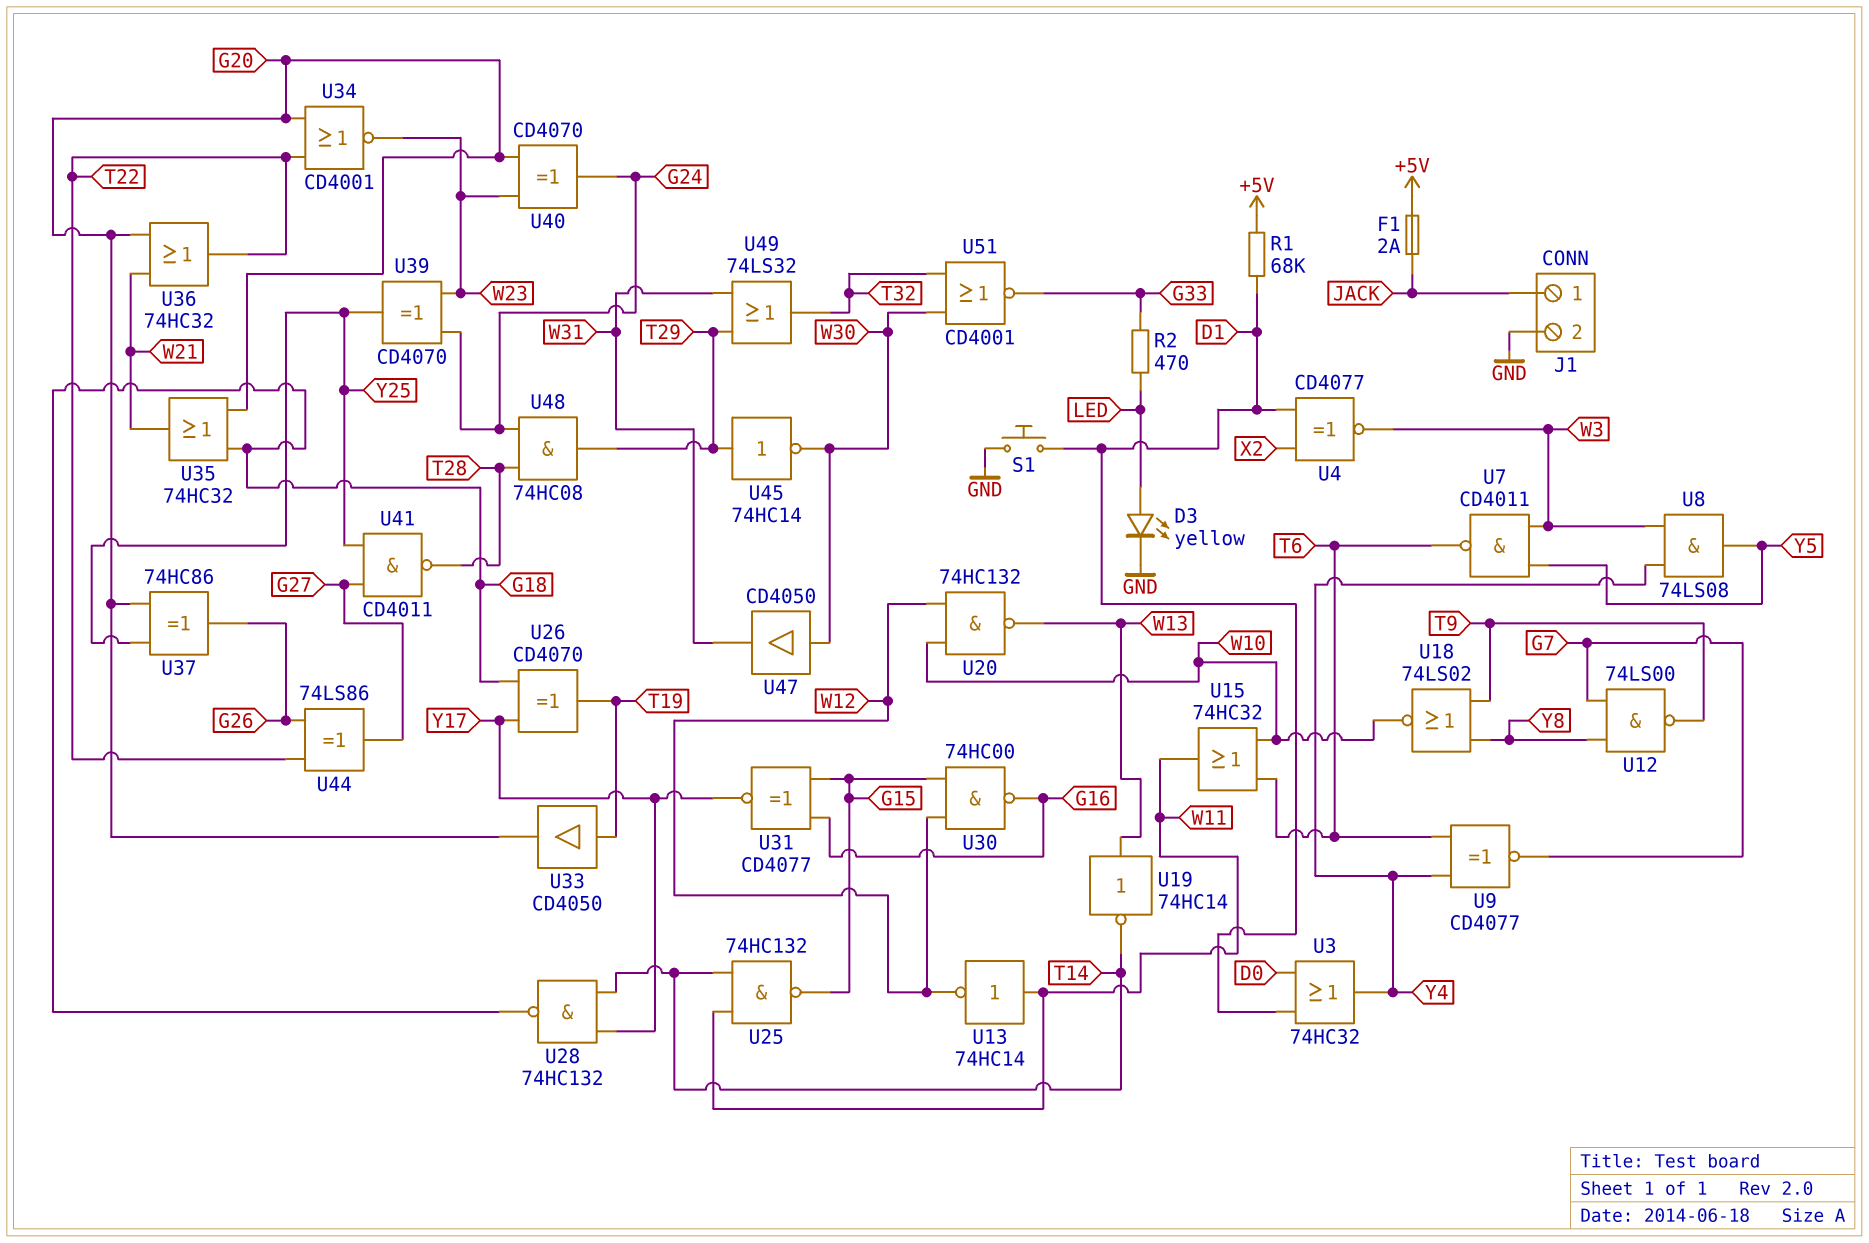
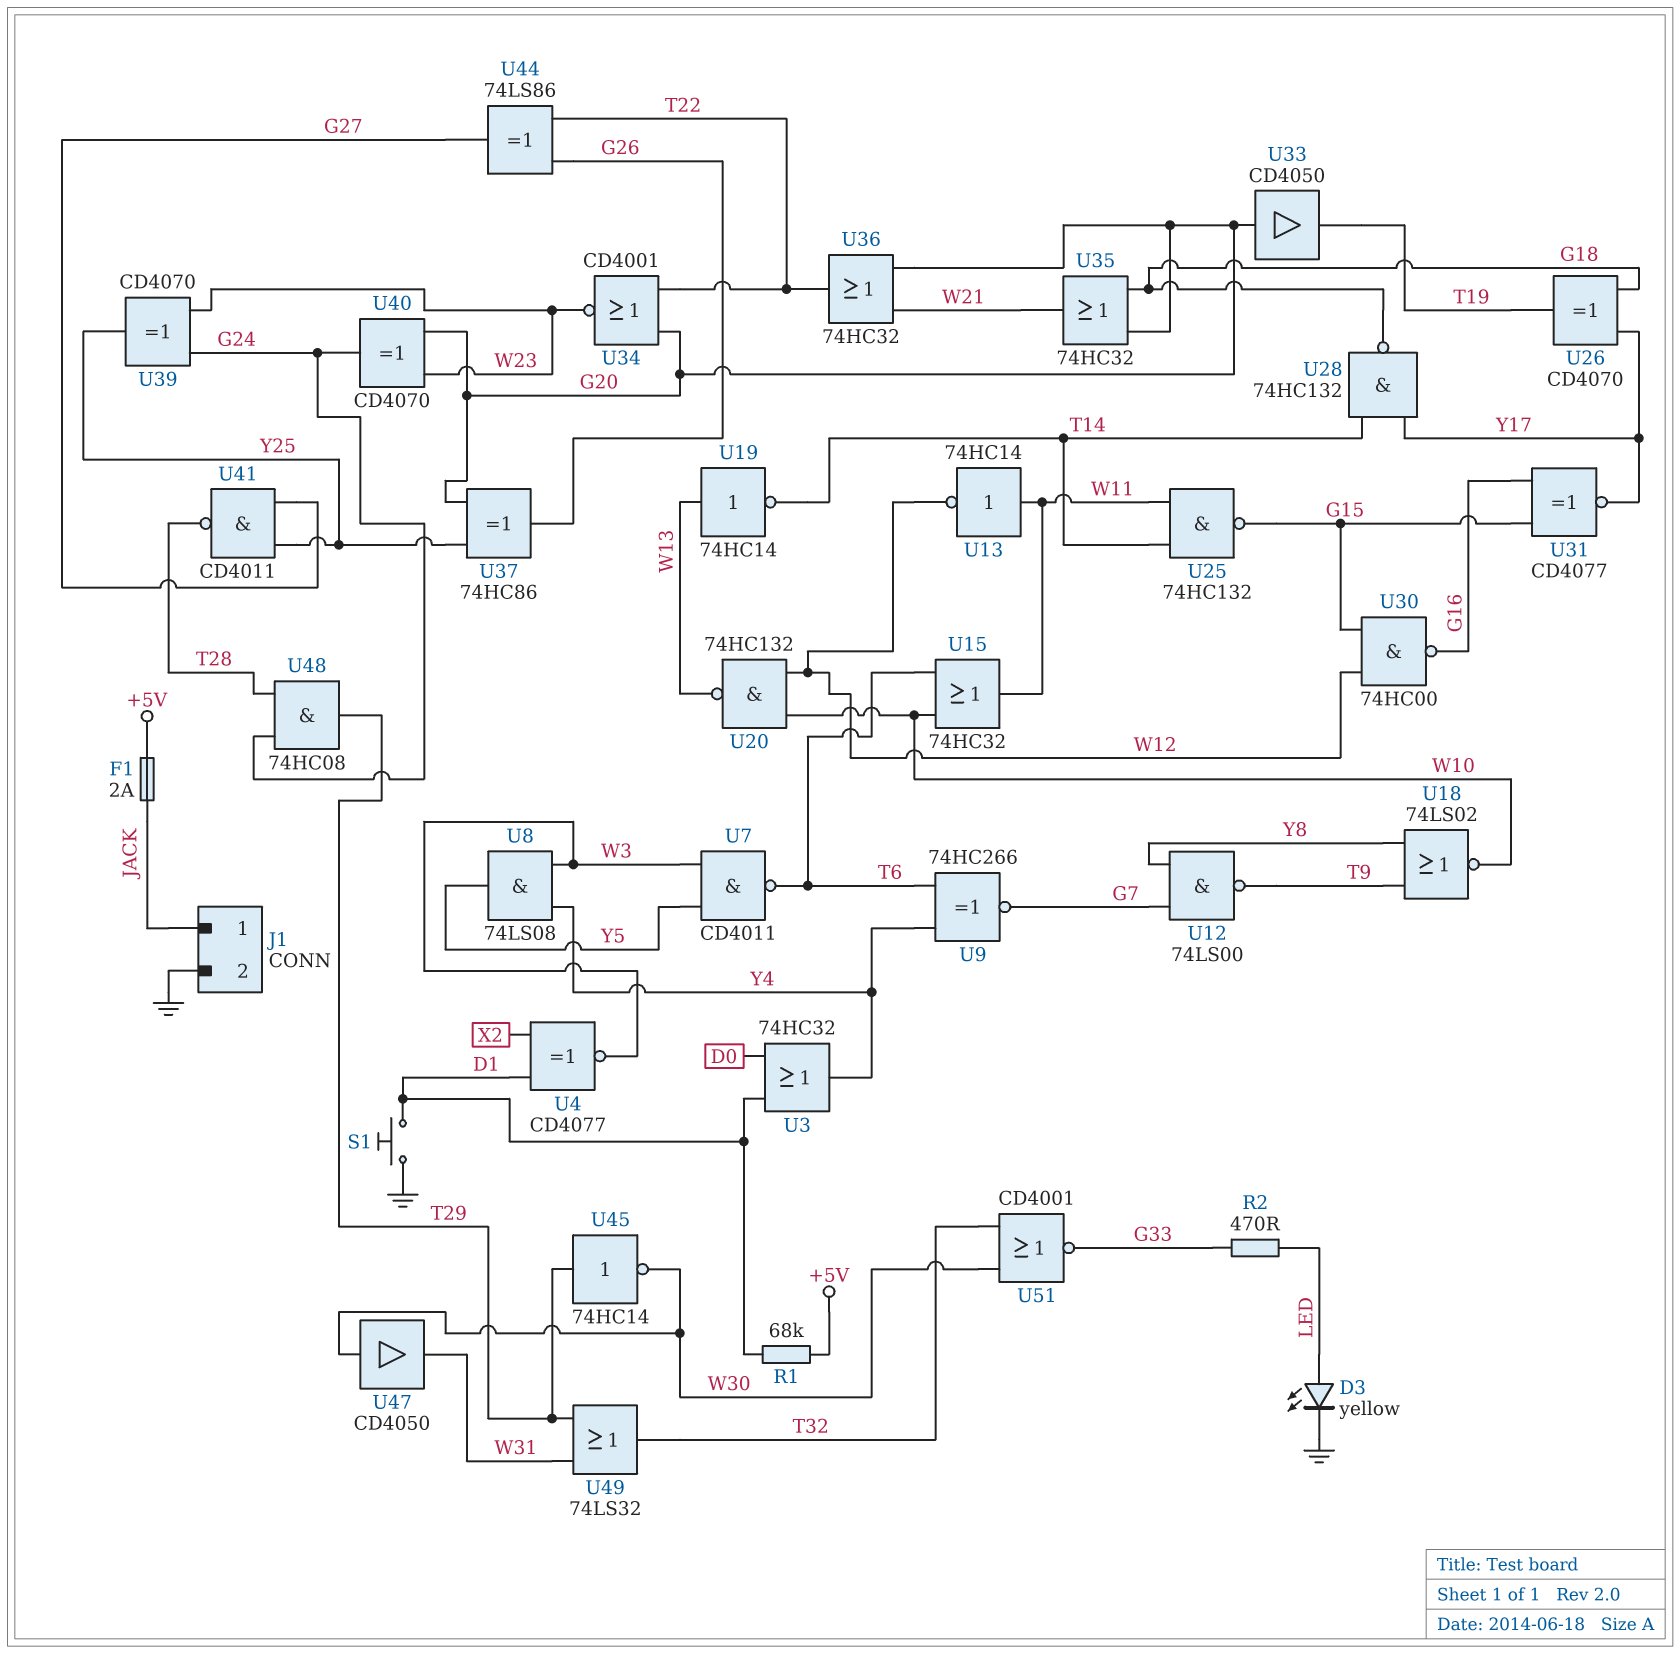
U9: XNOR CD4077 (in T6, in Y4, out G7) -> XNOR 74HC266 (in T6, in Y4, out G7)
U33: buffer CD4050 (in T19, out G20) -> buffer CD4050 (in G20, out T19)

